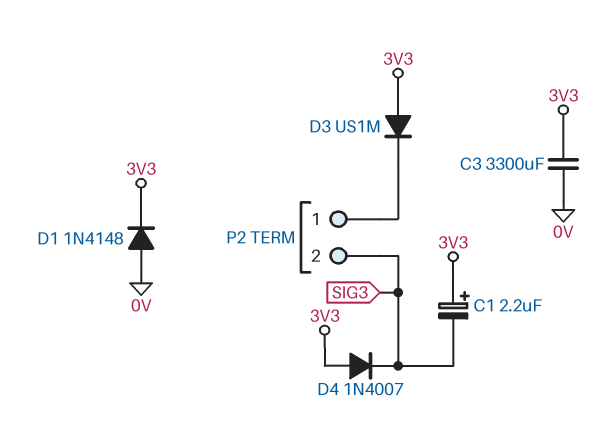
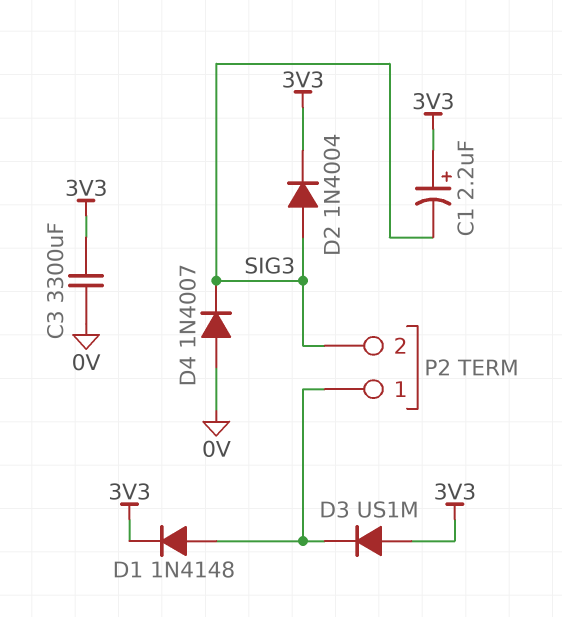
D1: diode 1N4148 (A 0V, K 3V3) -> diode 1N4148 (A P2/1, K 3V3)
D2: none -> diode 1N4004 (A SIG3, K 3V3)
D4: diode 1N4007 (A 3V3, K SIG3) -> diode 1N4007 (A 0V, K SIG3)

